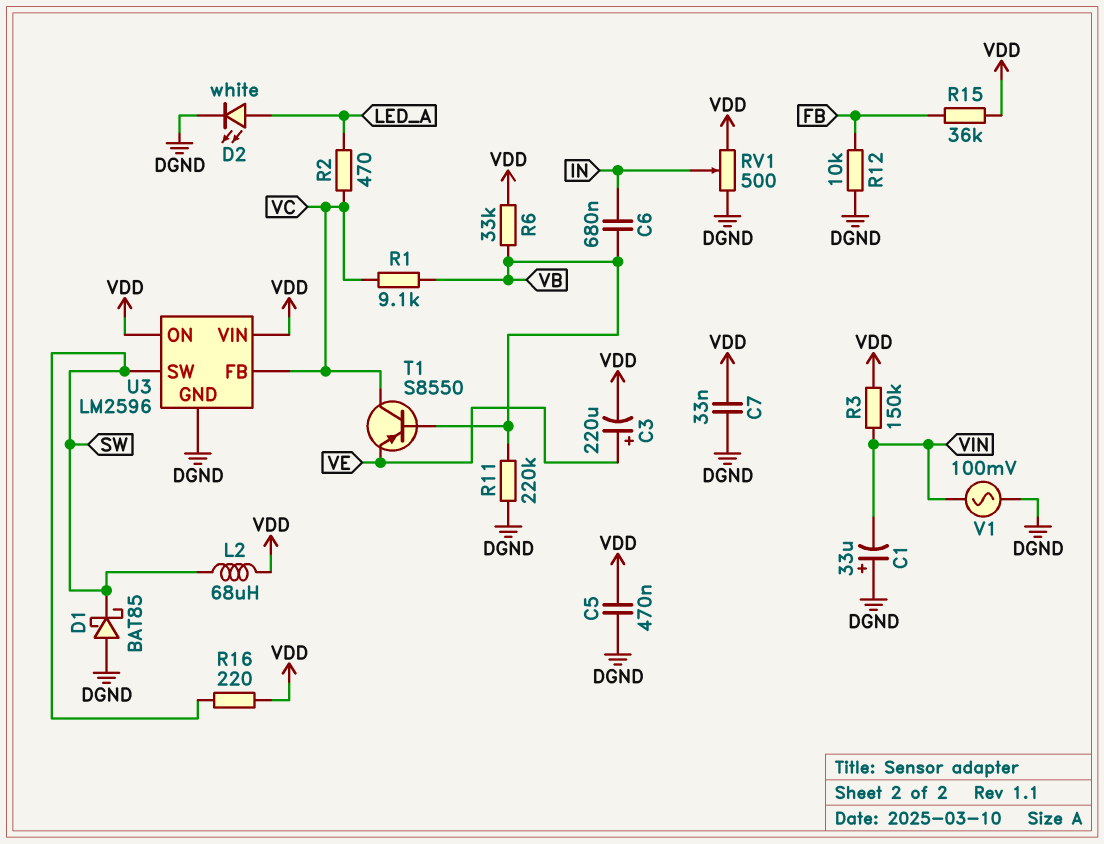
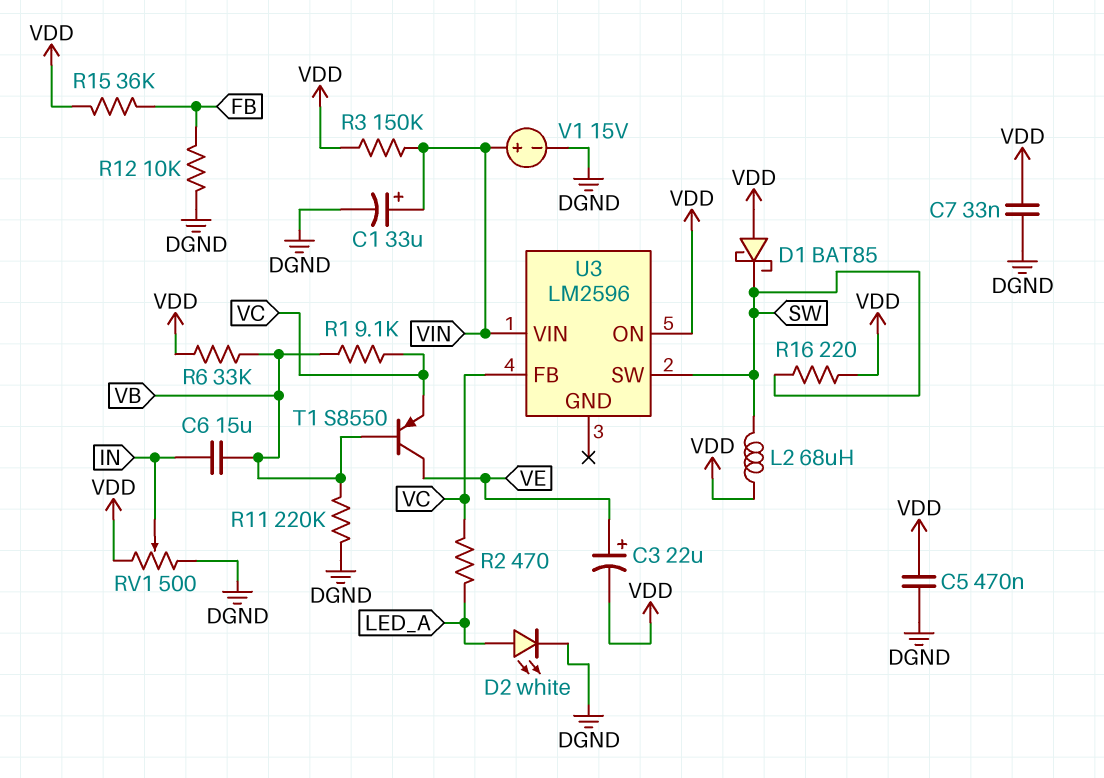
C1: 33uF (plus DGND, minus VIN) -> 33uF (plus VIN, minus DGND)
C3: 220uF (plus VE, minus VDD) -> 22uF (plus VE, minus VDD)
C6: 680nF (IN, VB) -> 15uF (IN, VB)
D1: schottky BAT85 (A DGND, K SW) -> schottky BAT85 (A VDD, K SW)
T1: PNP S8550 (B VB, C VC, E VE) -> PNP S8550 (B VB, C VE, E VC)
U3 pin GND: DGND -> none
U3 pin VIN: VDD -> VIN
V1: AC 100mV (DGND, VIN) -> 15V (plus VIN, minus DGND)

